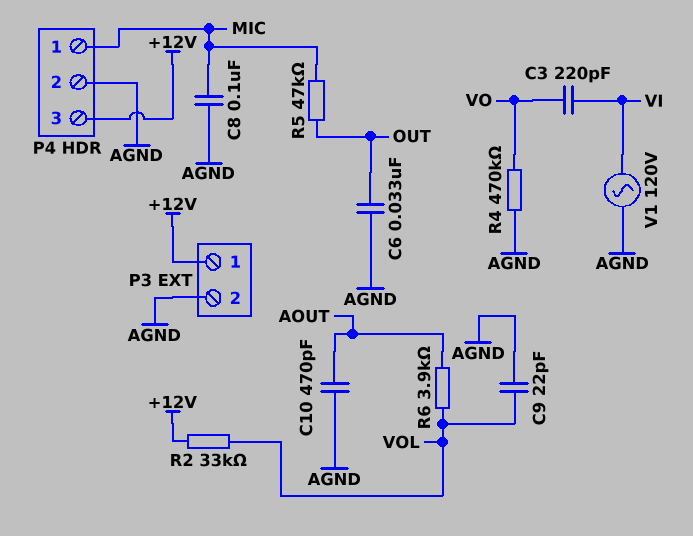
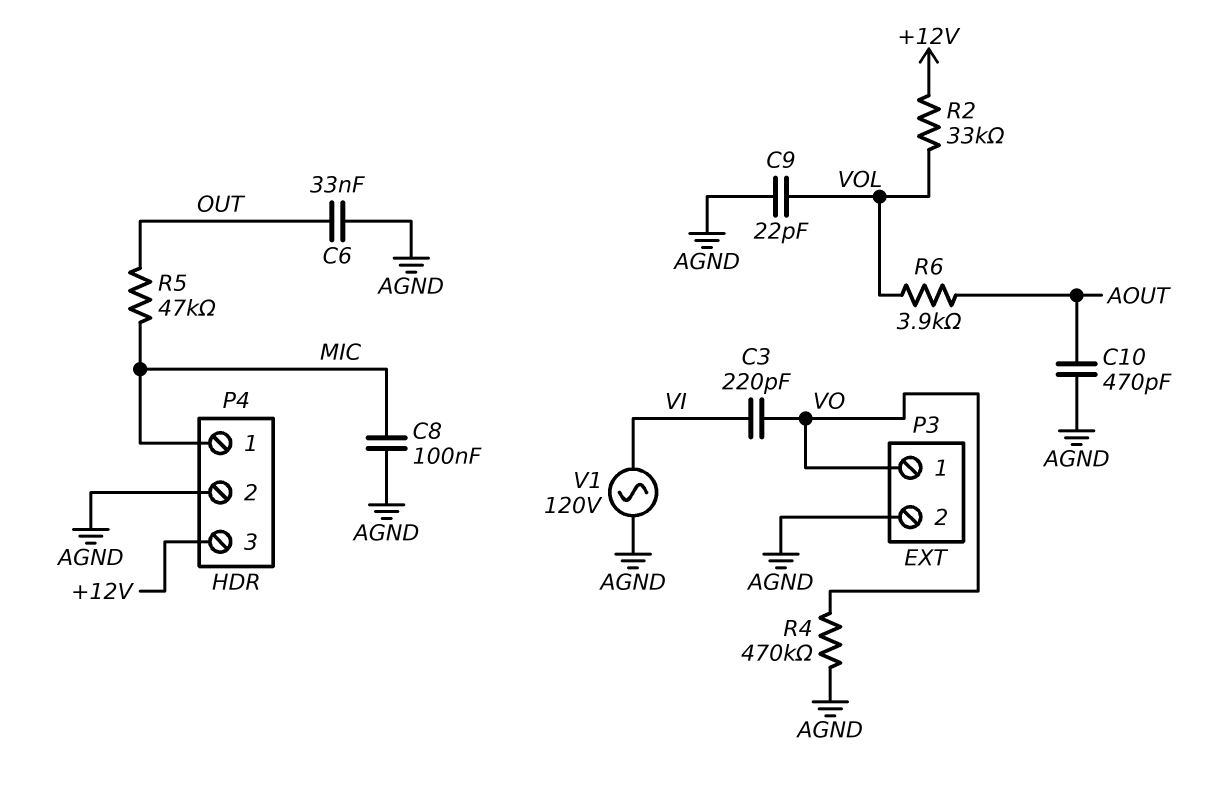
P3 pin 1: +12V -> VO

